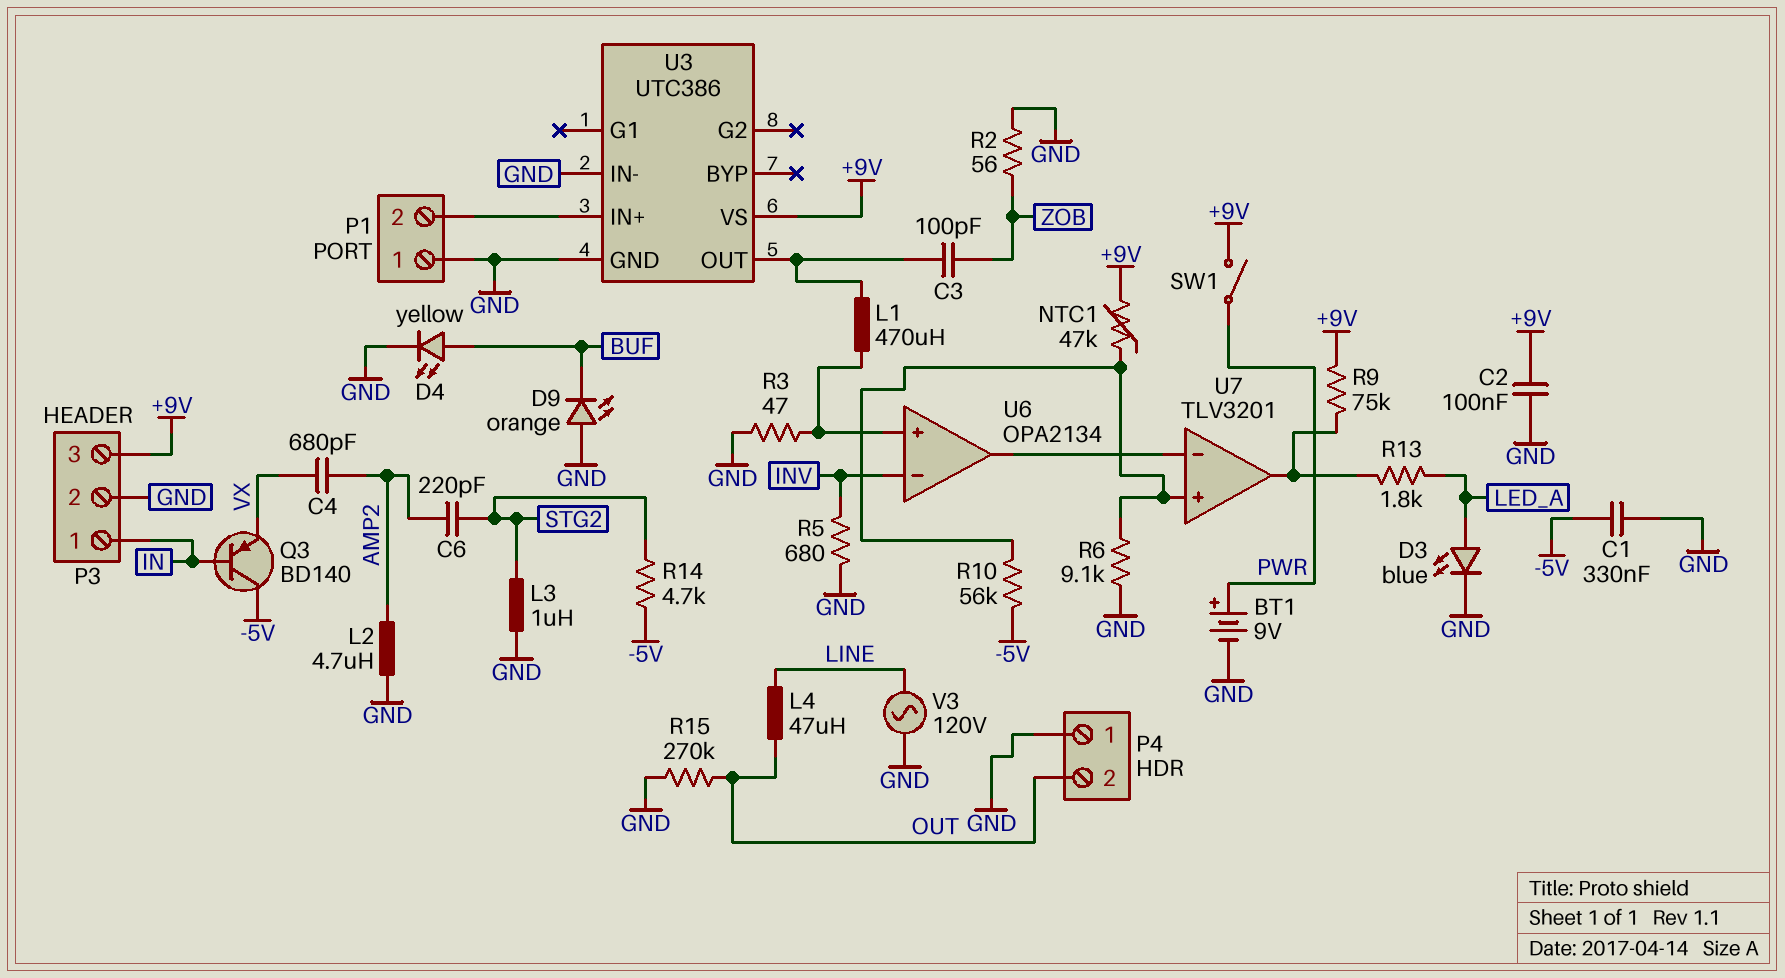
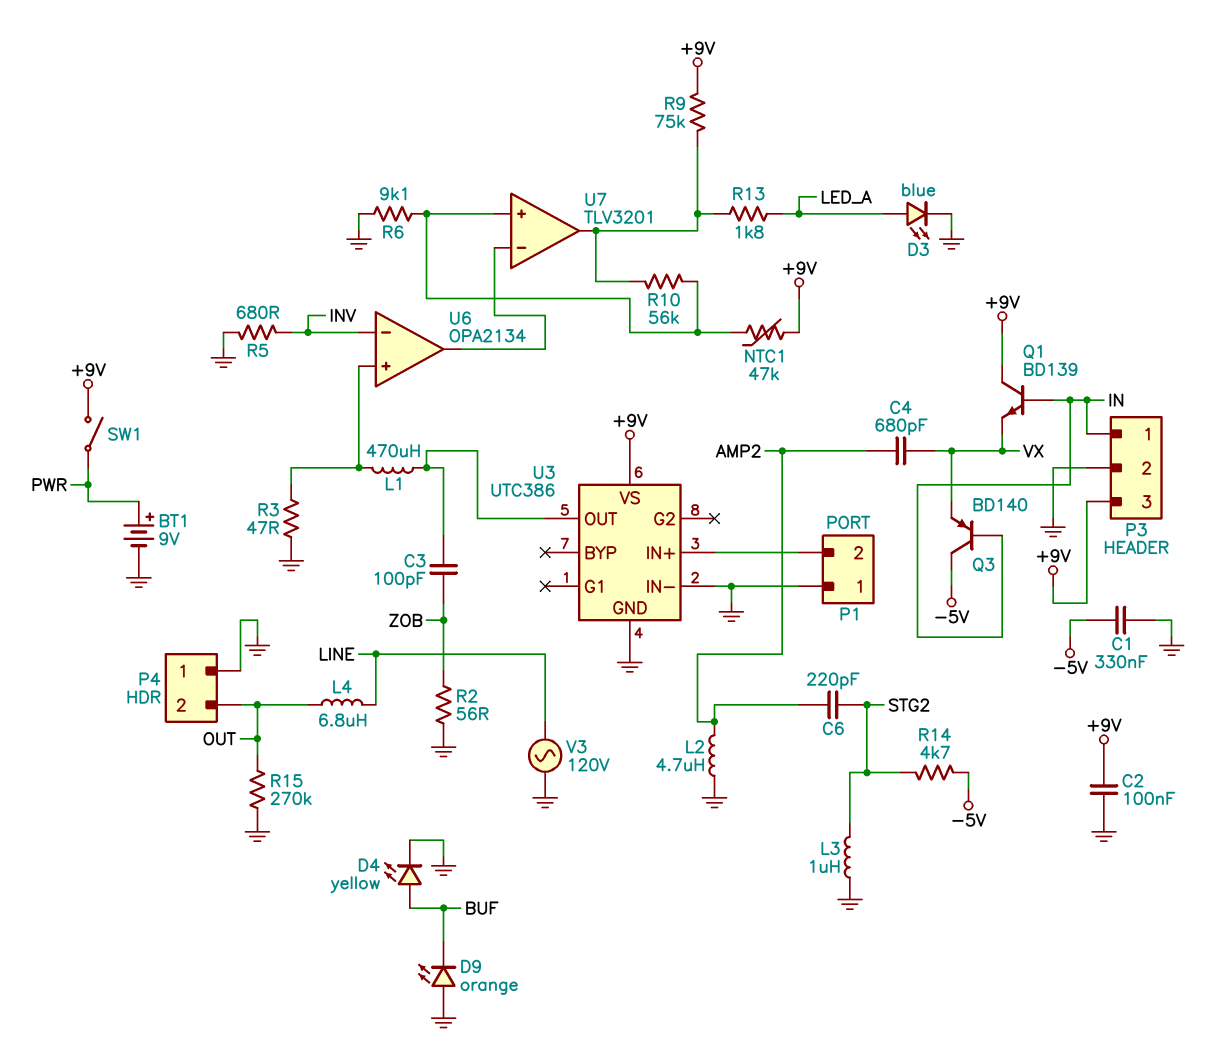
L4: 47uH (LINE, OUT) -> 6.8uH (LINE, OUT)
Q1: none -> NPN BD139 (B IN, C +9V, E VX)
R10: 56k (-5V, U7/in+) -> 56k (U7/in+, U7/out)

